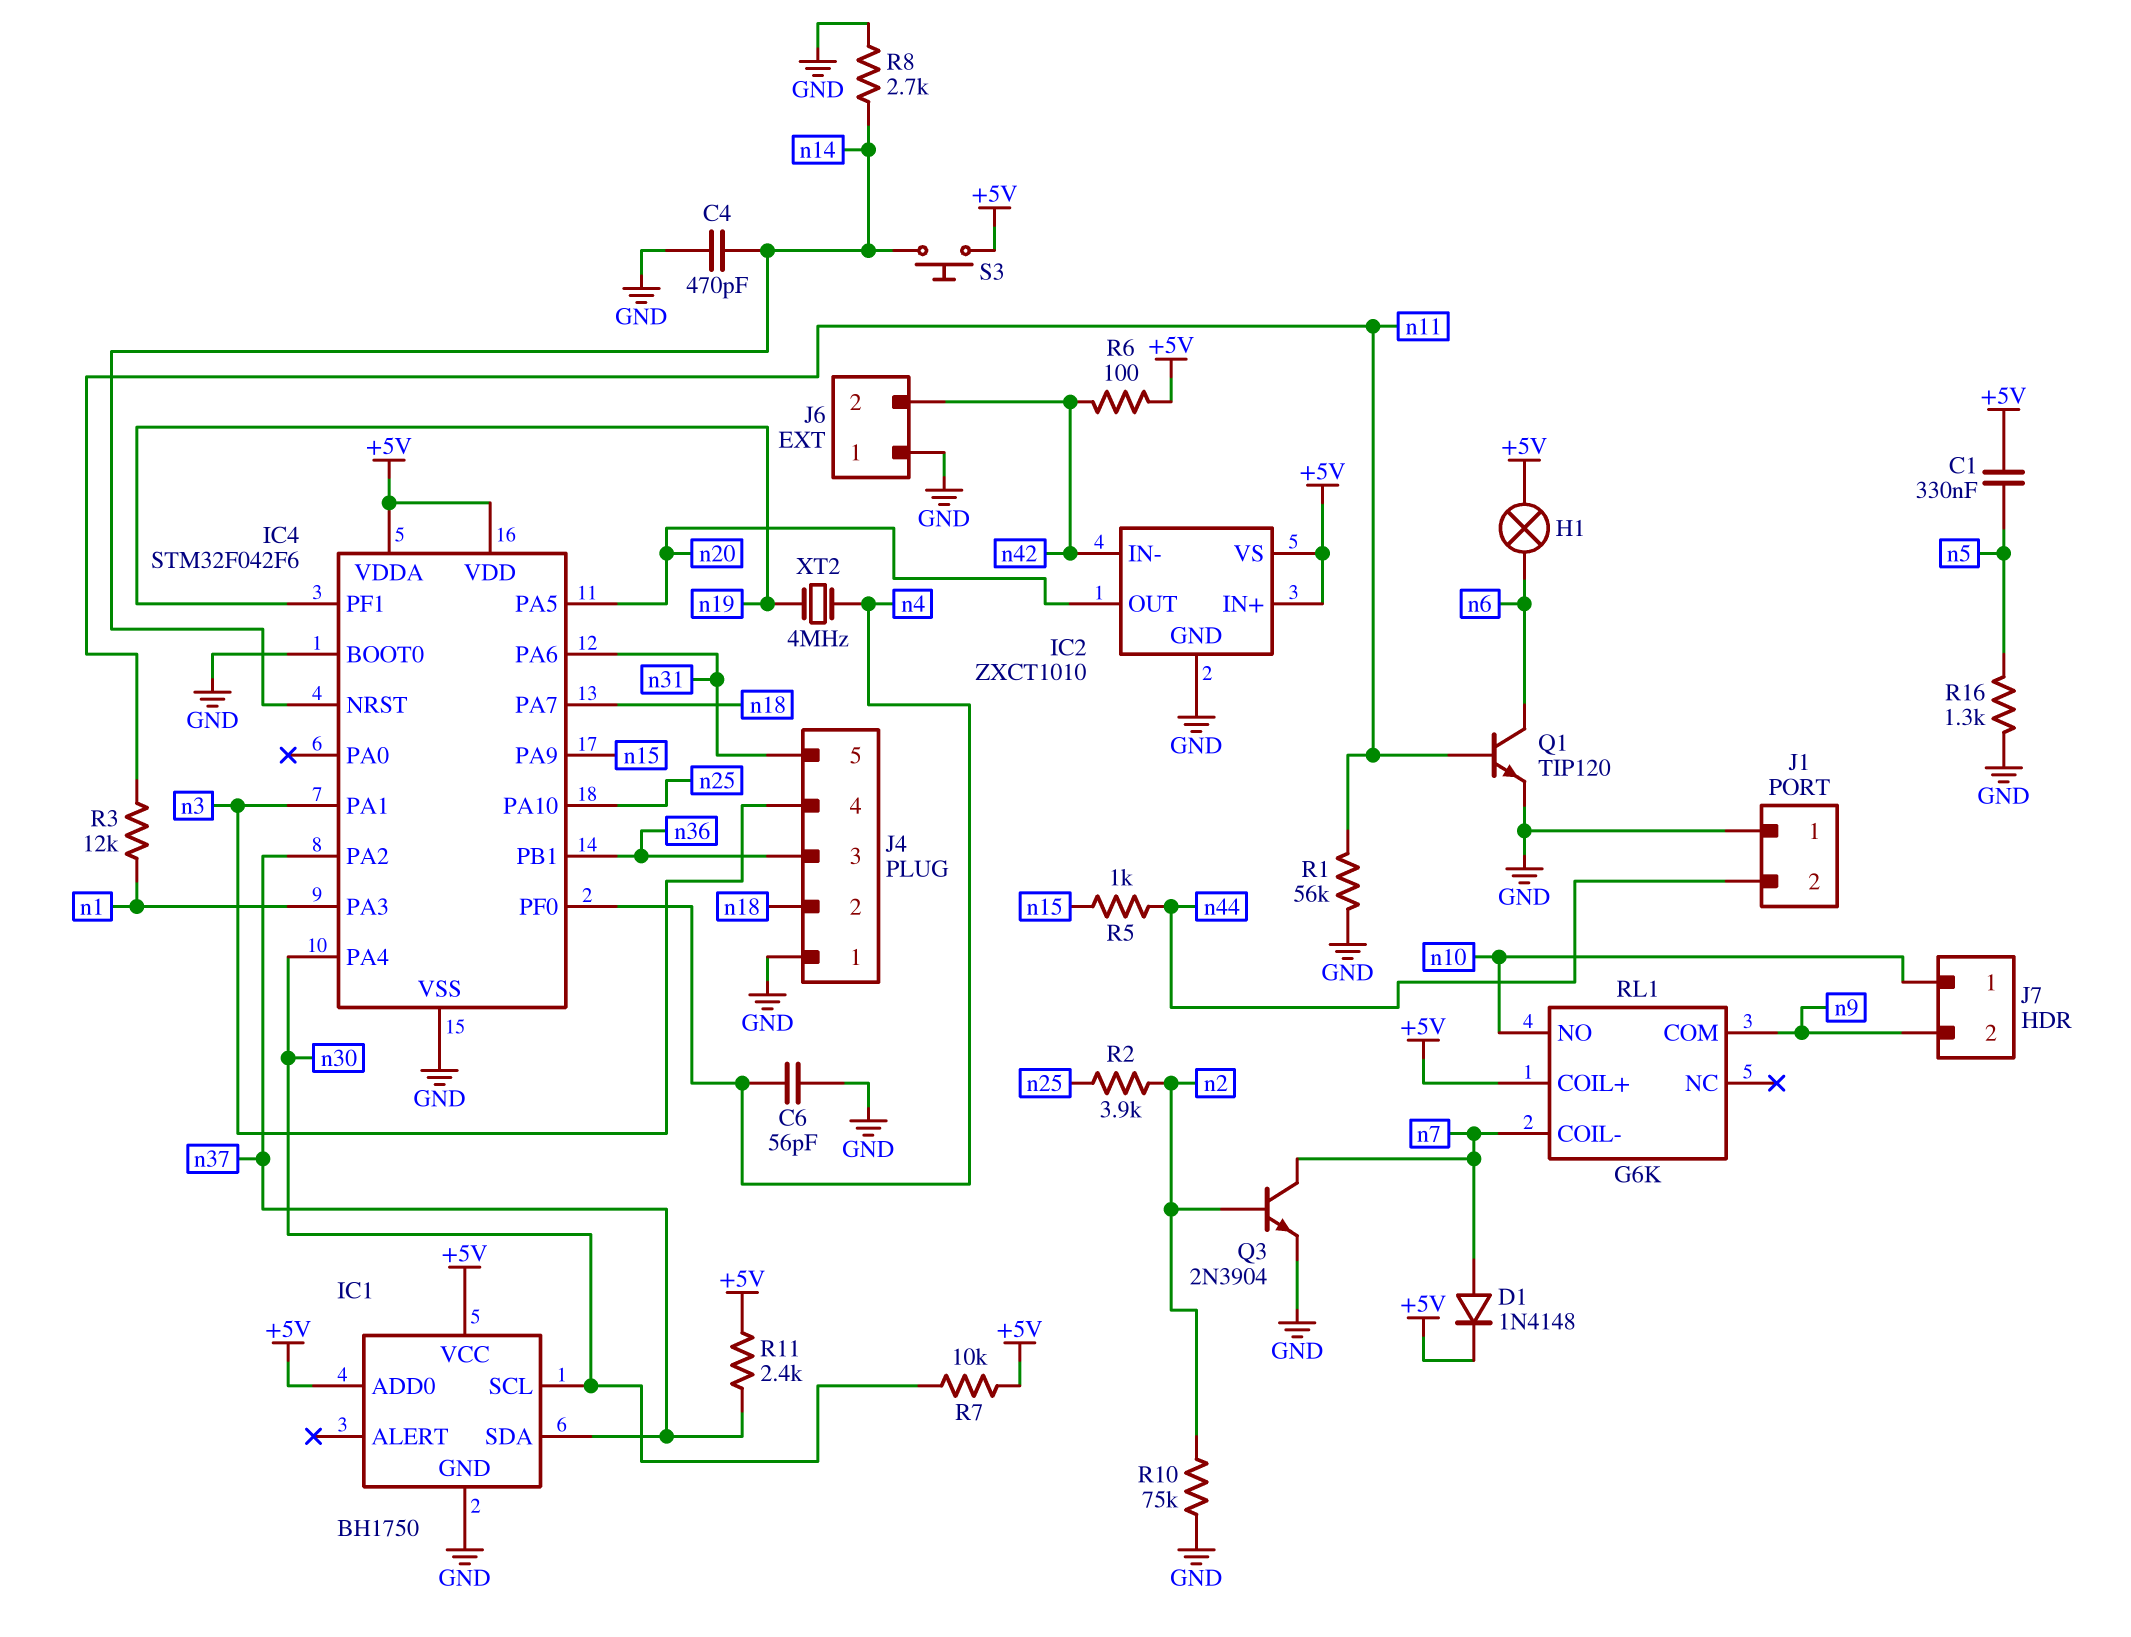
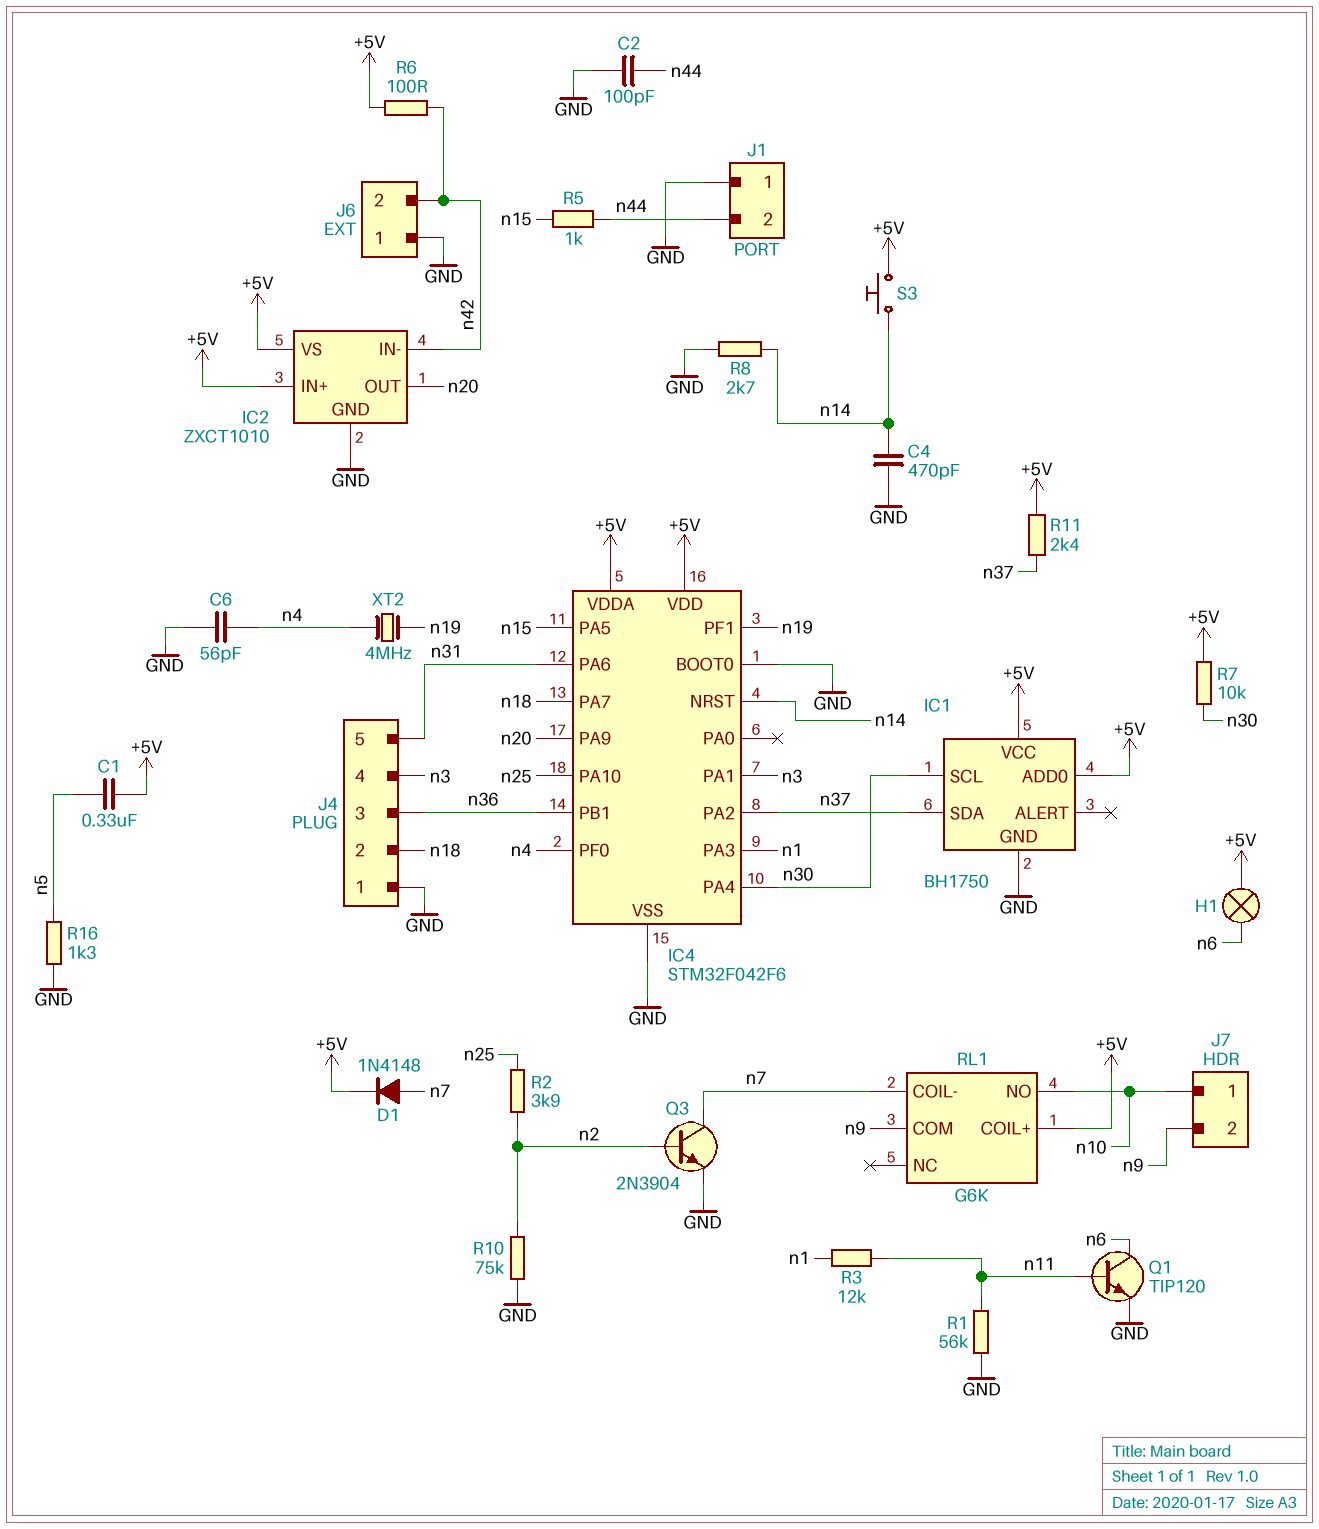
C2: none -> 100pF (GND, n44)
IC4 pin PA5: n20 -> n15
IC4 pin PA9: n15 -> n20

